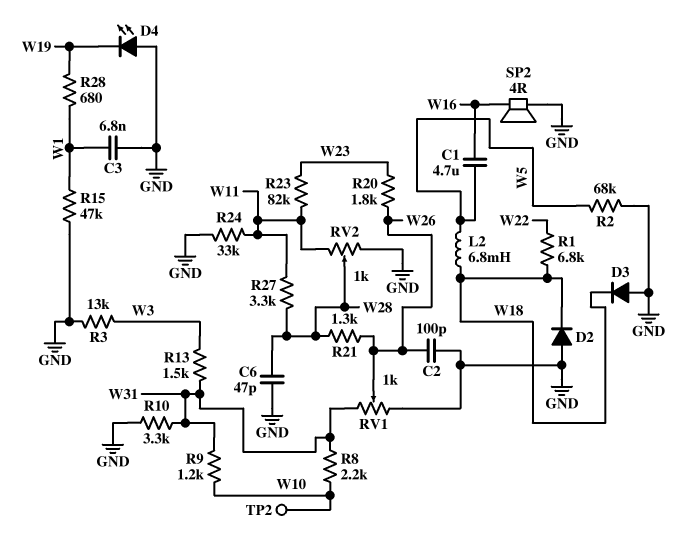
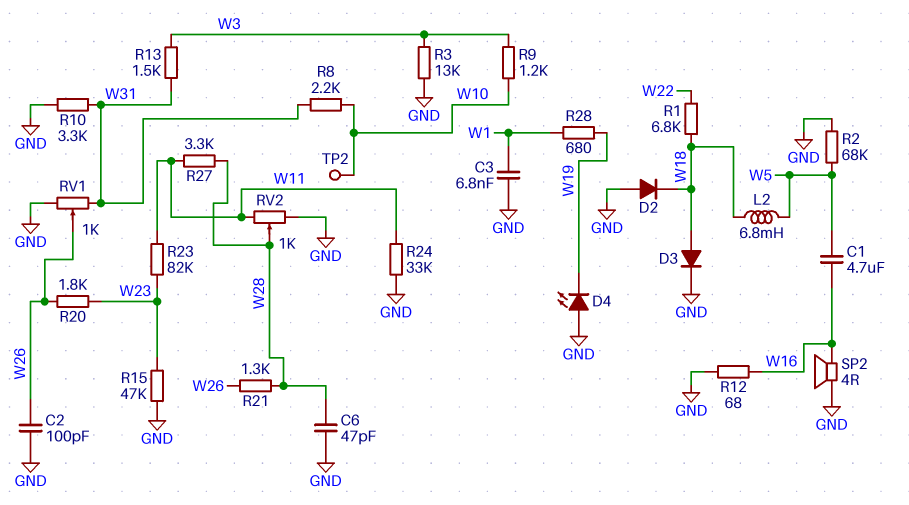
D3: diode (A GND, K W18) -> diode (A W18, K GND)
R9: 1.2k (W10, W31) -> 1.2k (W3, W10)
R12: none -> 68 (GND, W16)
R15: 47k (GND, W1) -> 47k (GND, W23)

